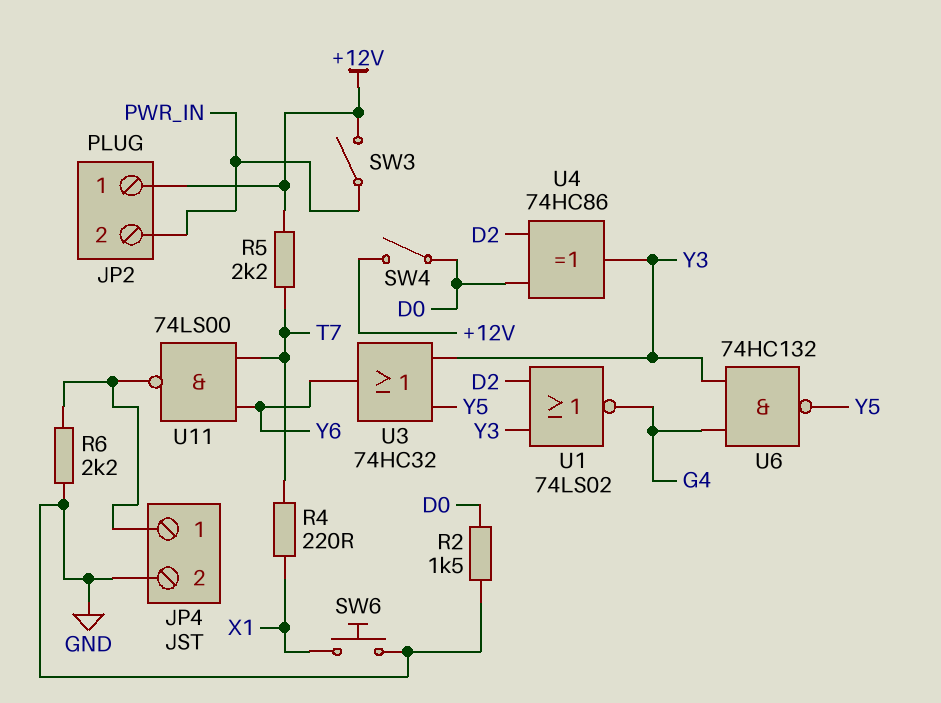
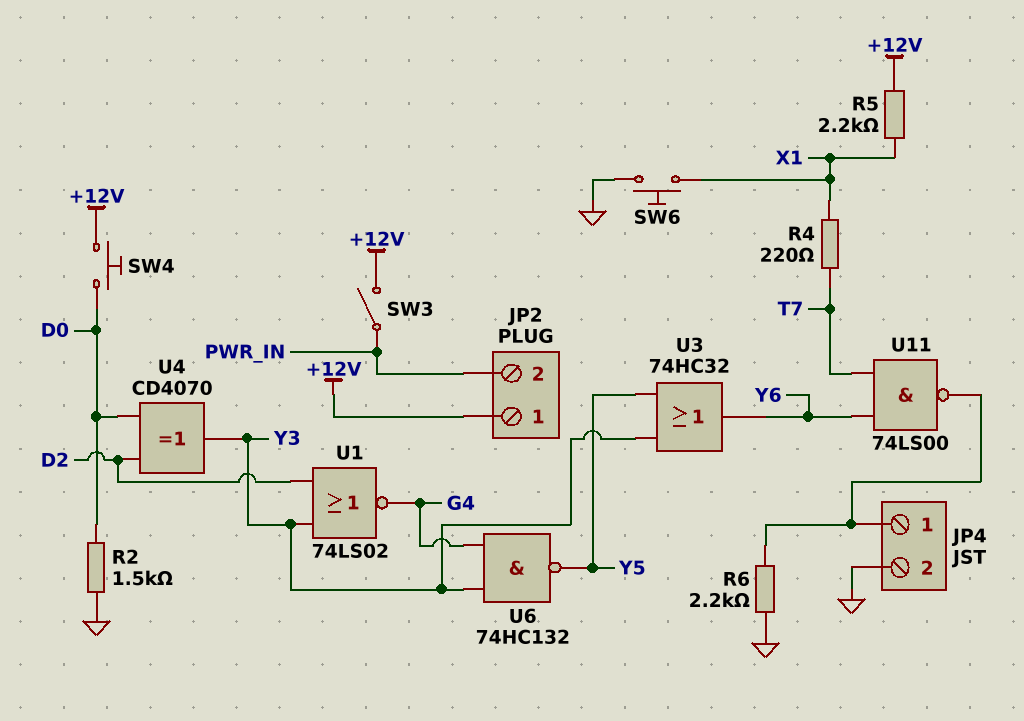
R5: 2.2k (+12V, T7) -> 2.2k (+12V, X1)
SW4: switch (+12V, D0) -> button (+12V, D0)
U4: XOR 74HC86 (in D0, in D2, out Y3) -> XOR CD4070 (in D0, in D2, out Y3)

